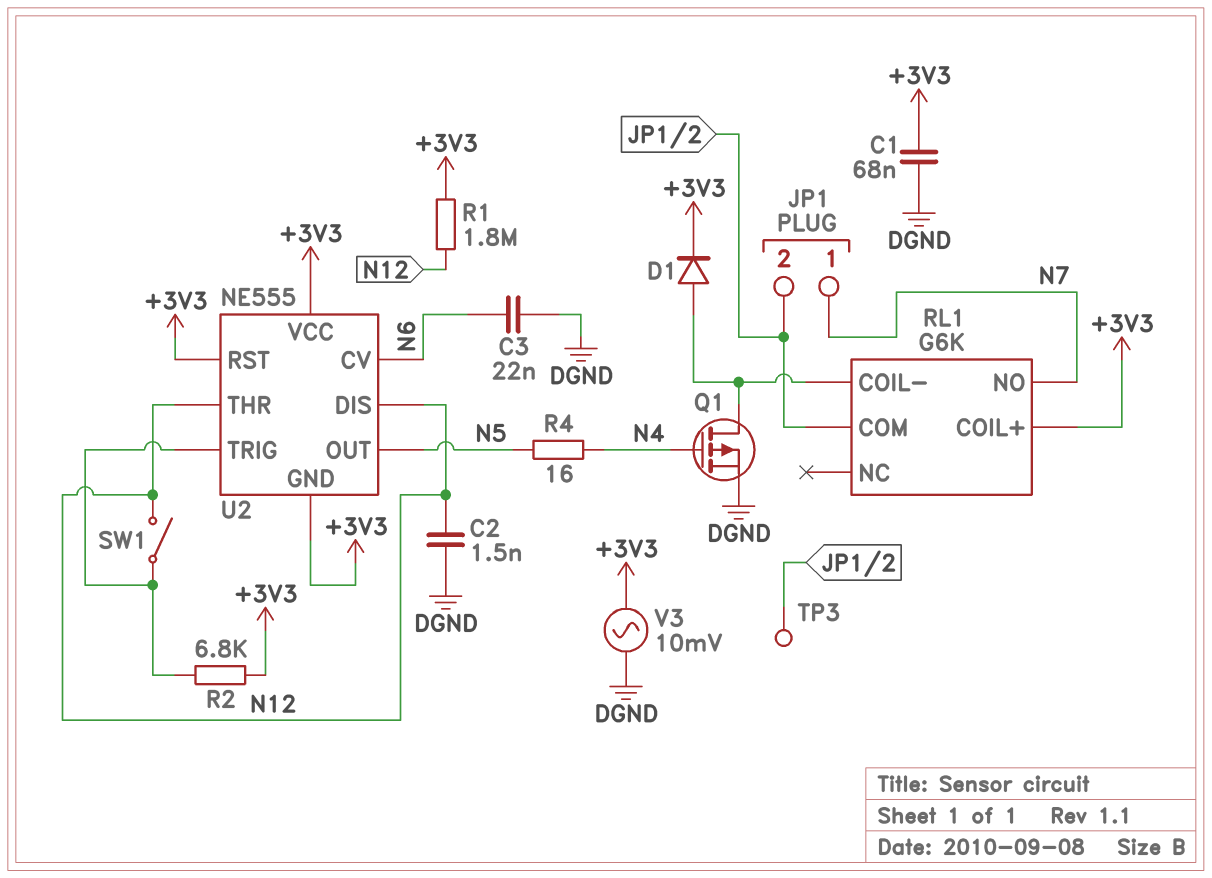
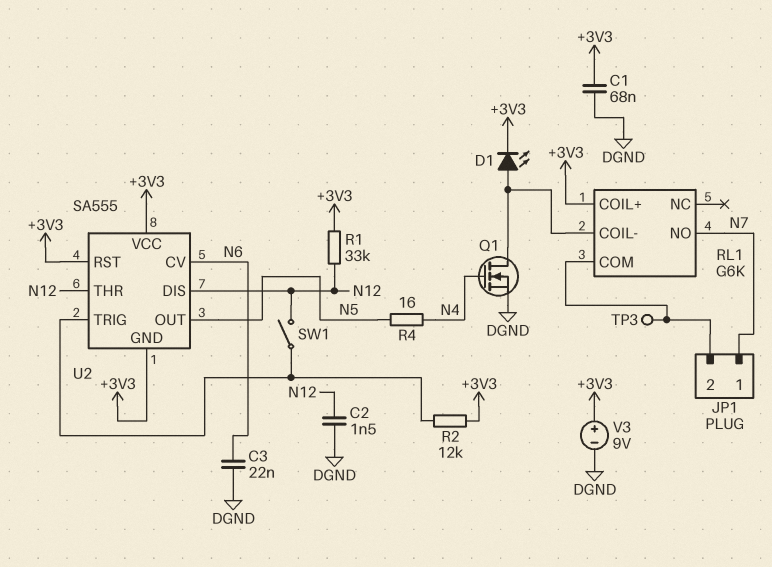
D1: diode (A RL1/COIL-, K +3V3) -> LED (A RL1/COIL-, K +3V3)
Q1: PMOS (G N4, D RL1/COIL-, S DGND) -> NMOS (G N4, D RL1/COIL-, S DGND)
R1: 1.8M (+3V3, N12) -> 33k (+3V3, N12)
R2: 6.8k (+3V3, U2/TRIG) -> 12k (+3V3, U2/TRIG)
U2: NE555 -> SA555
V3: AC 10mV (+3V3, DGND) -> 9V (plus +3V3, minus DGND)

